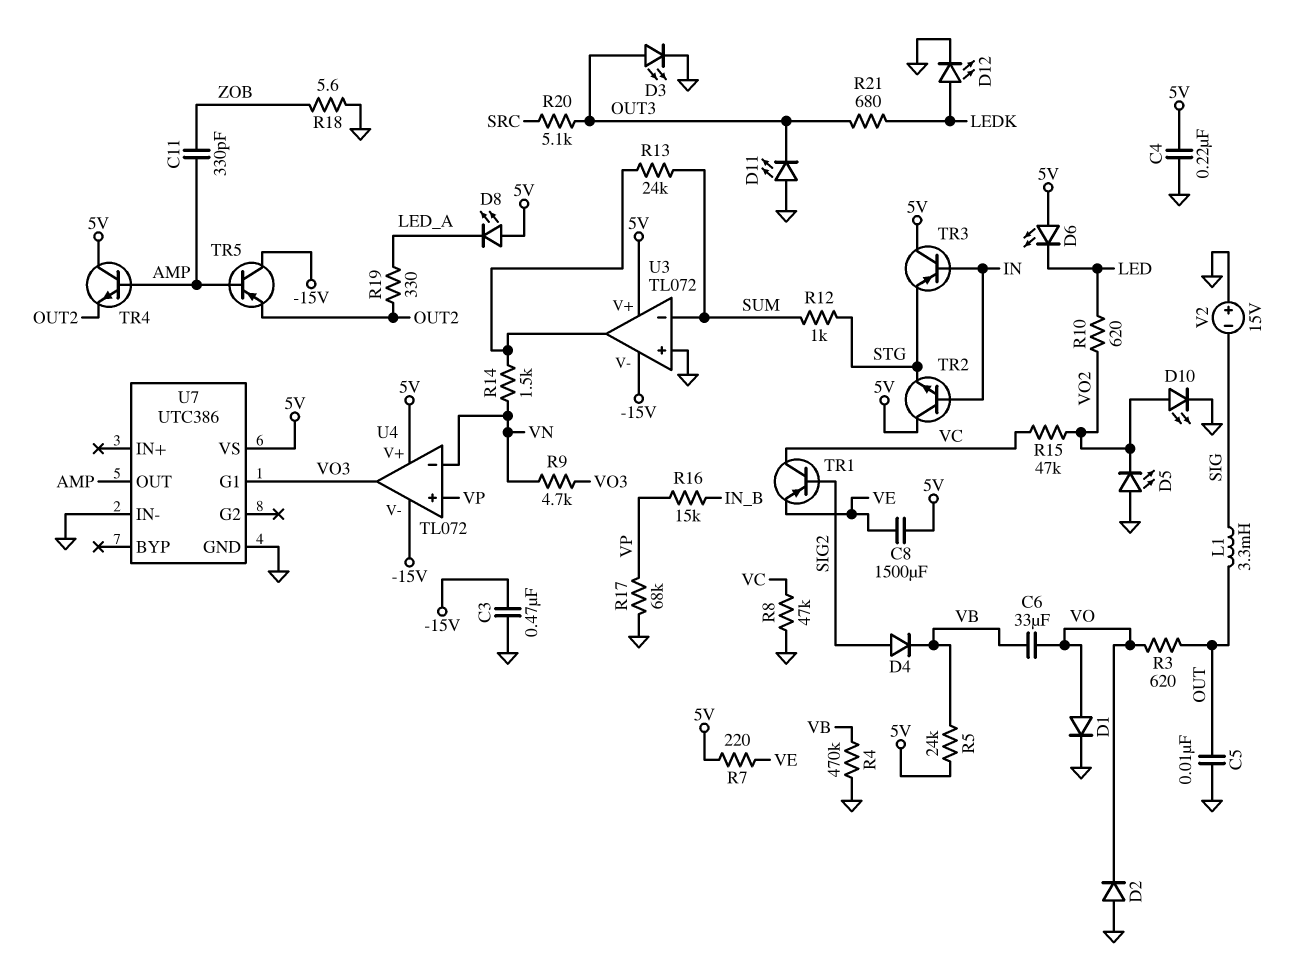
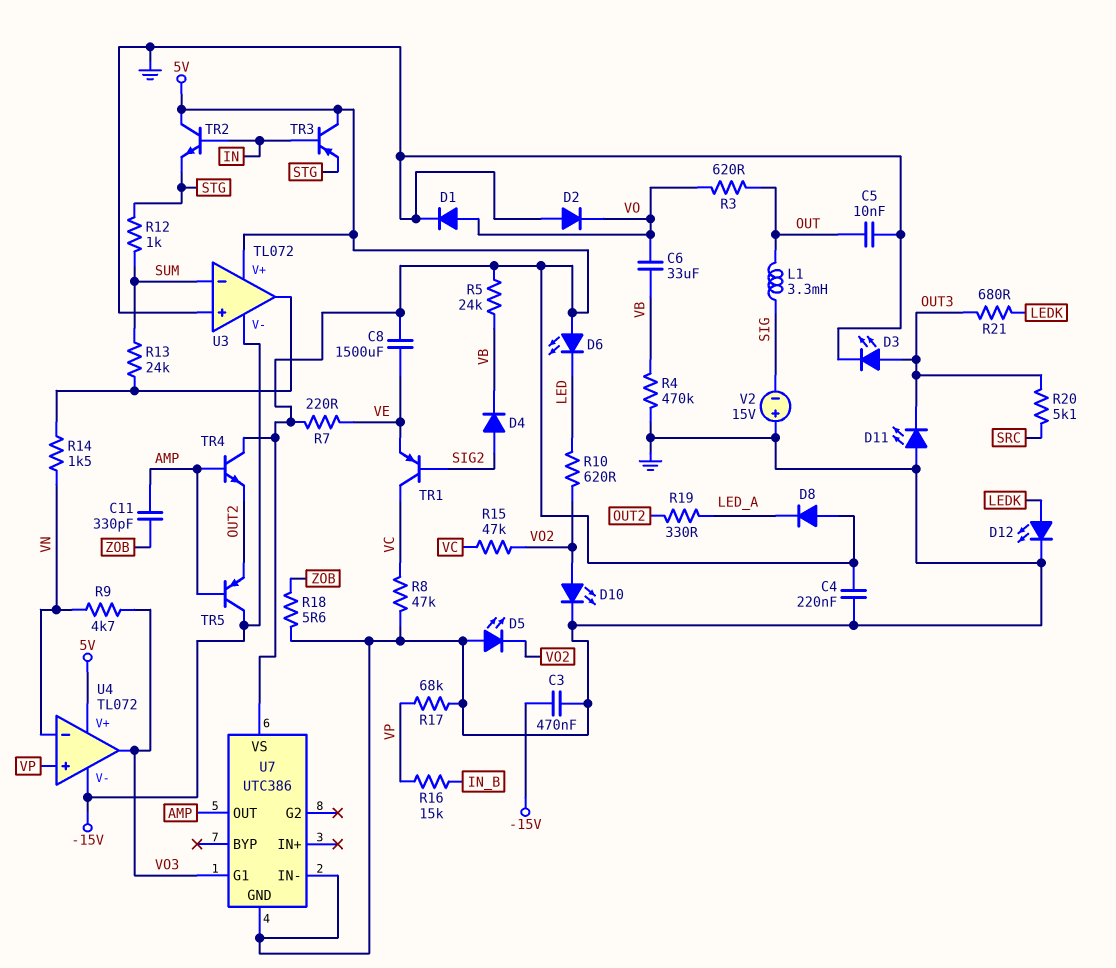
D8: LED (A 5V, K LED_A) -> diode (A 5V, K LED_A)

